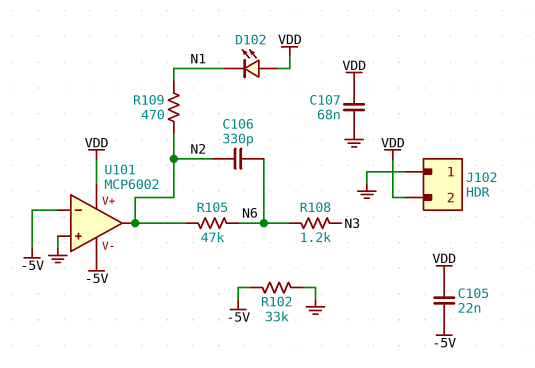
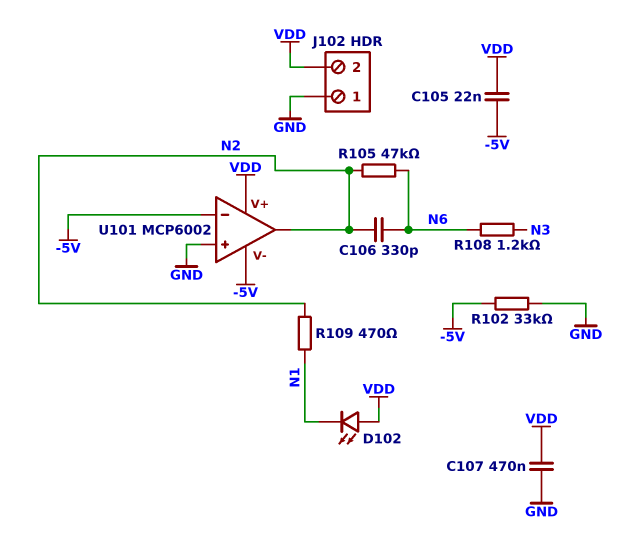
C107: 68nF (GND, VDD) -> 470nF (GND, VDD)

